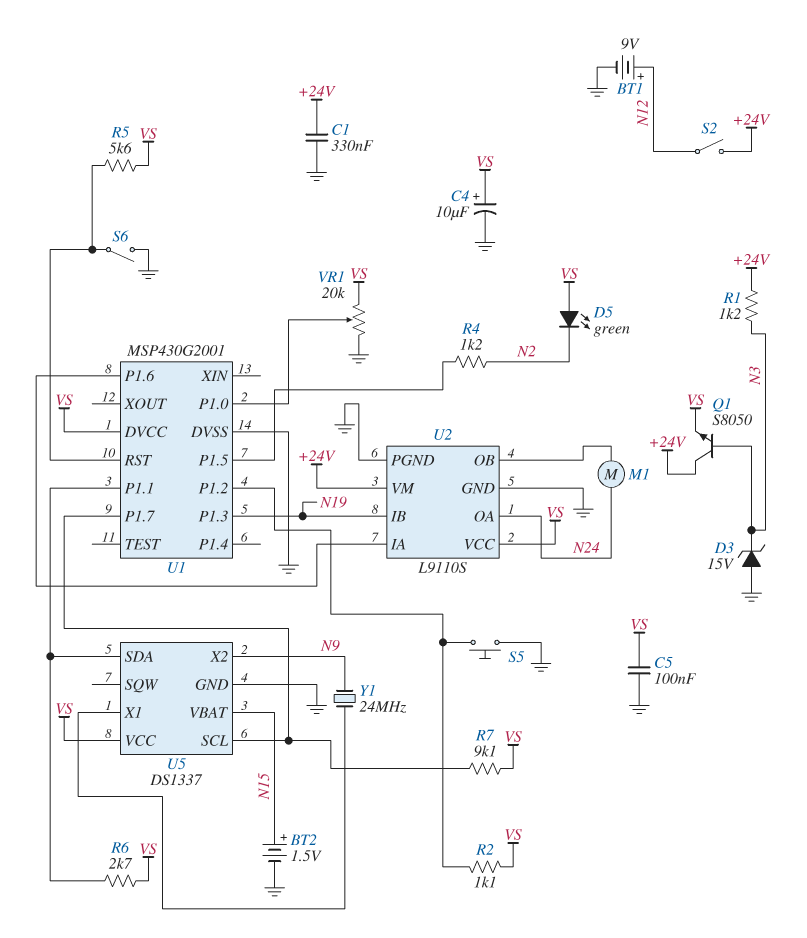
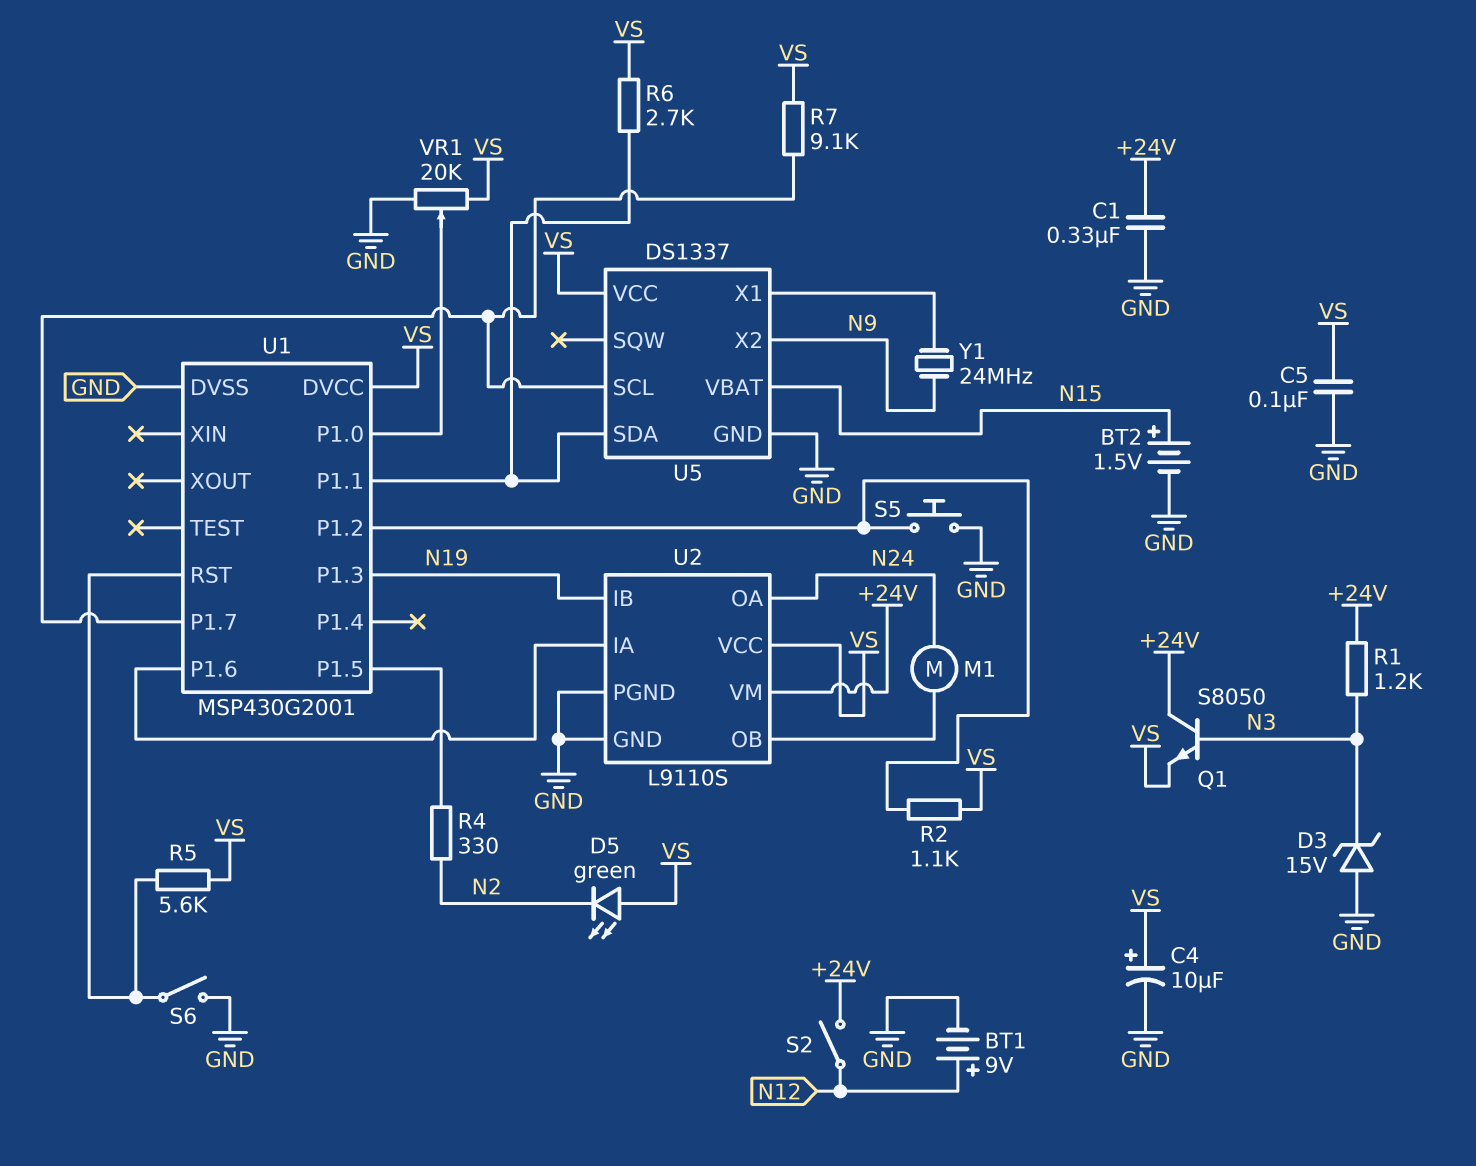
R4: 1.2k (N2, U1/P1.5) -> 330 (N2, U1/P1.5)

